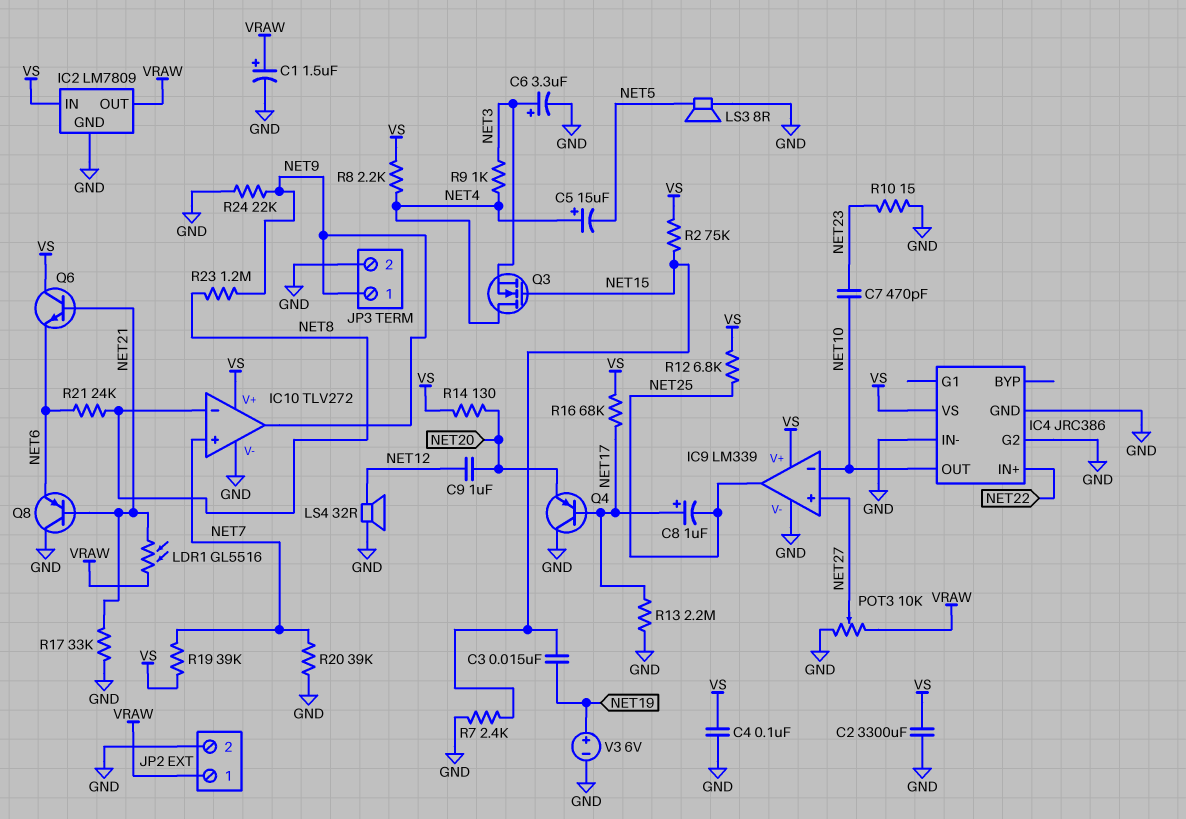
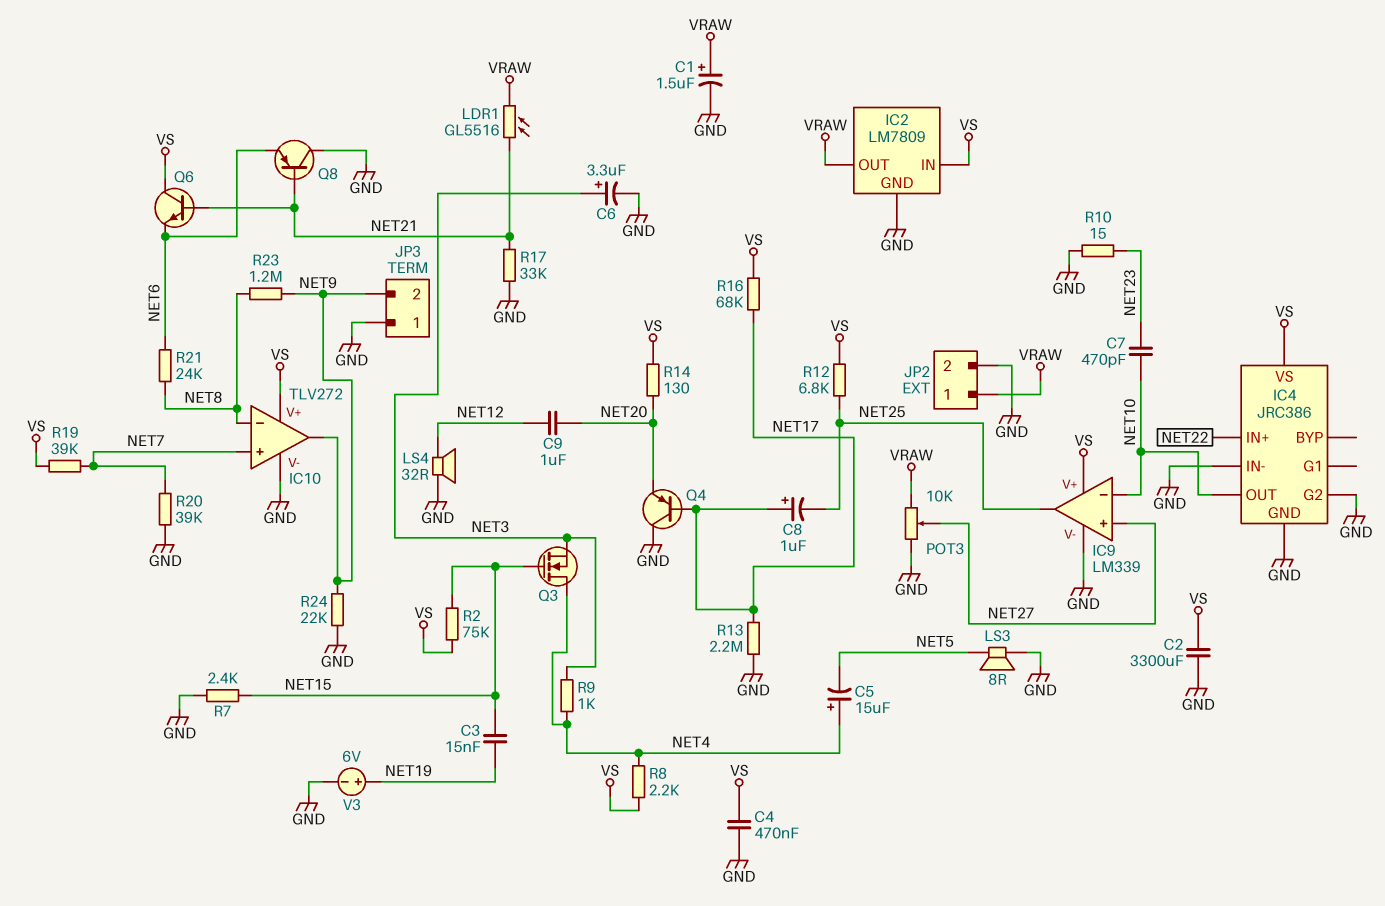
C4: 100nF (GND, VS) -> 470nF (GND, VS)
JP3 pin 1: NET9 -> GND
JP3 pin 2: GND -> NET9

